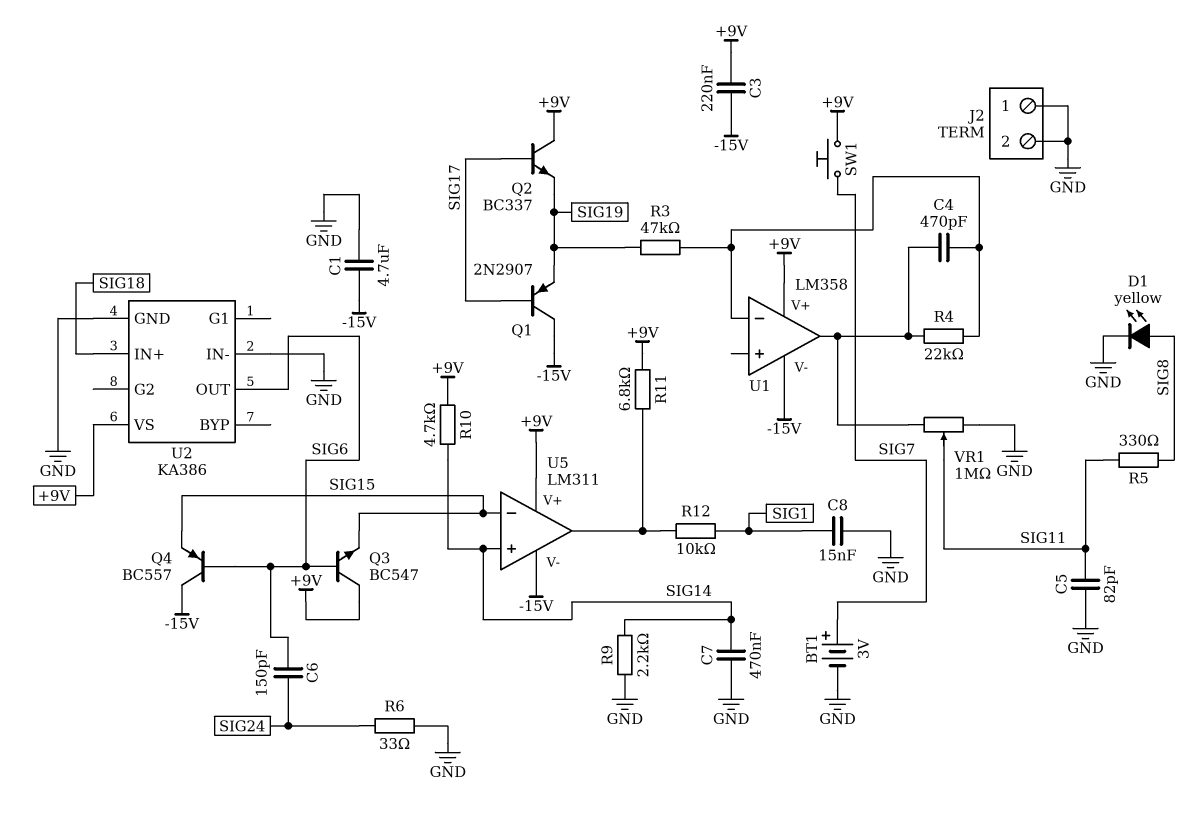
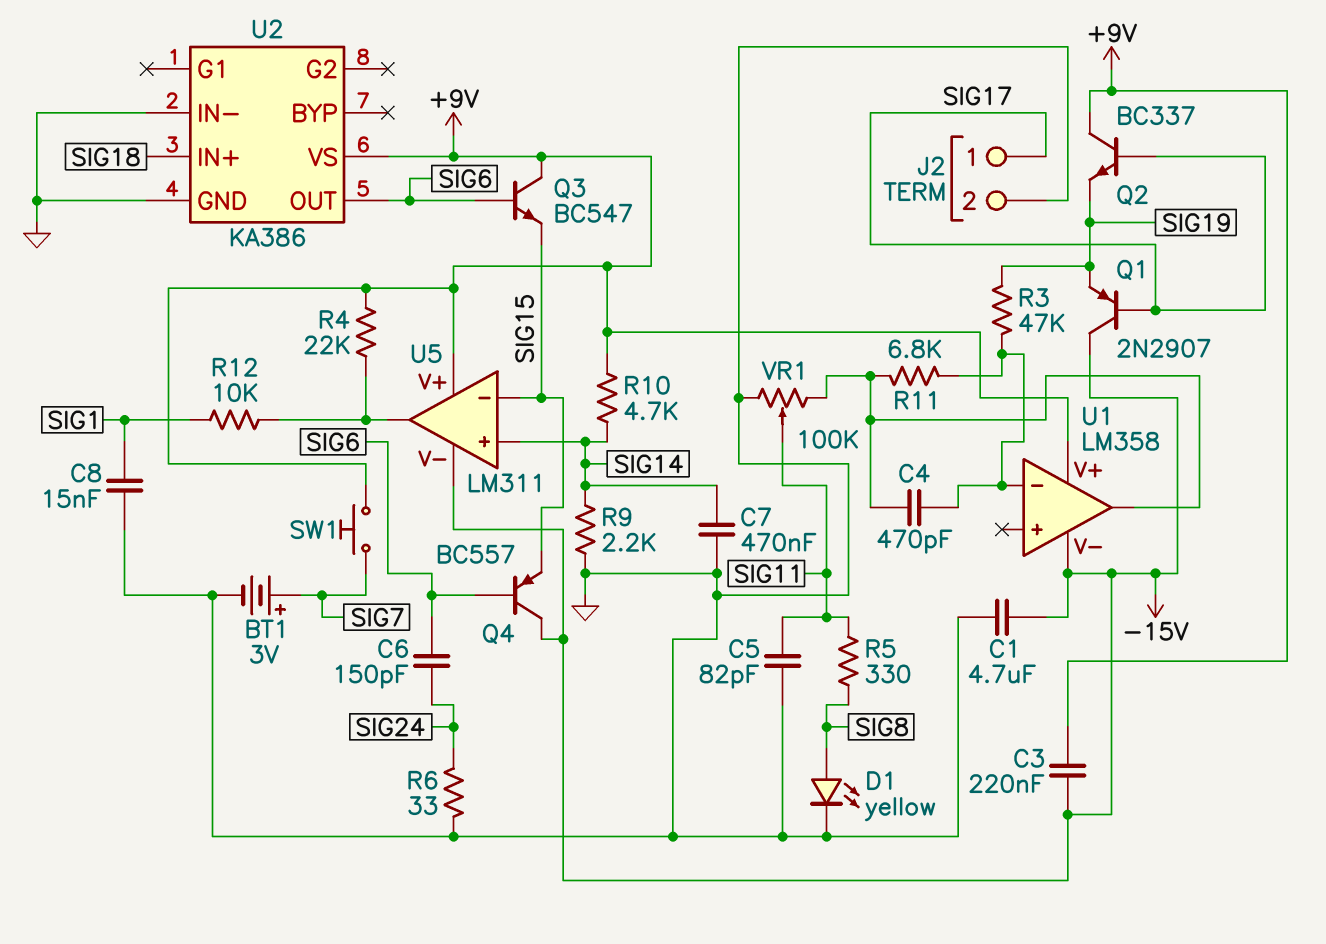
J2 pin 1: GND -> SIG17
R4: 22k (U1/in-, U1/out) -> 22k (+9V, U5/out)
R11: 6.8k (+9V, U5/out) -> 6.8k (U1/in-, U1/out)
VR1: 1M (GND, U1/out, wiper SIG11) -> 100k (GND, U1/out, wiper SIG11)

